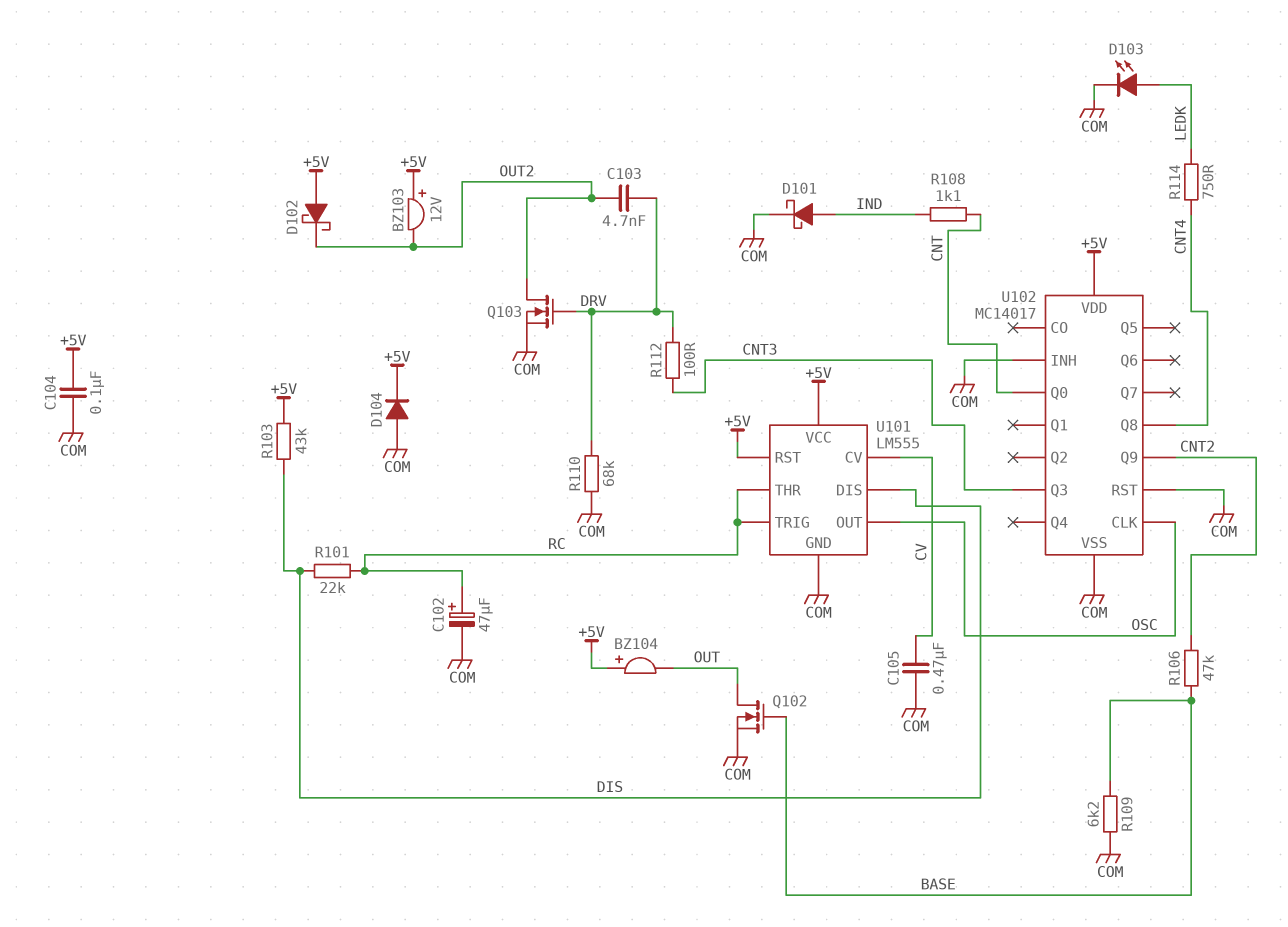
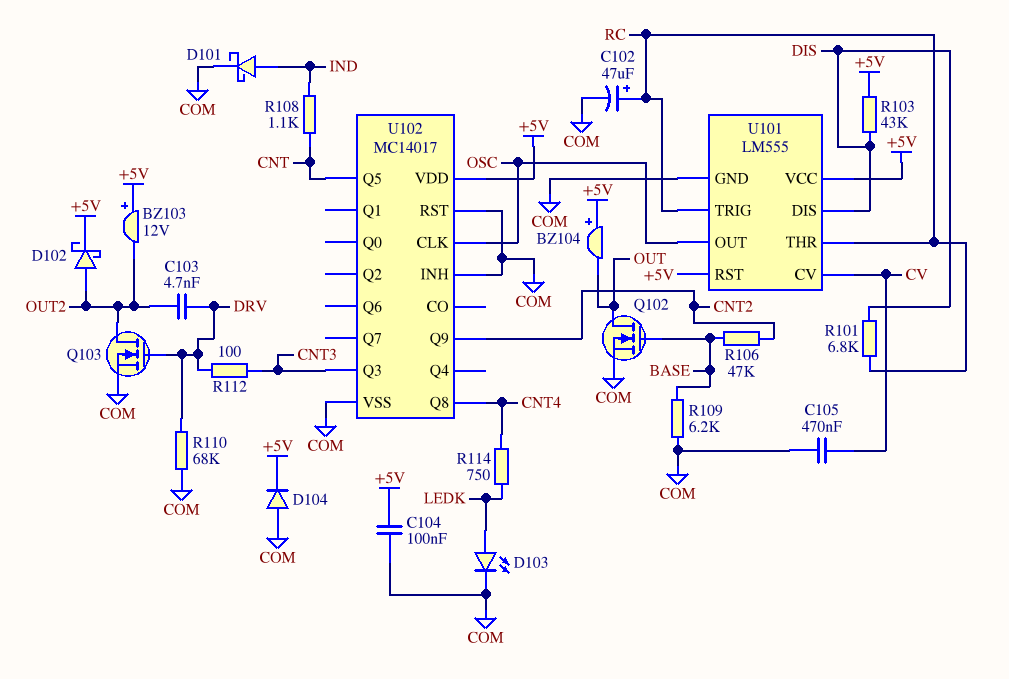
D102: schottky (A +5V, K OUT2) -> schottky (A OUT2, K +5V)
R101: 22k (DIS, RC) -> 6.8k (DIS, RC)
U102 pin Q0: CNT -> none
U102 pin Q5: none -> CNT

